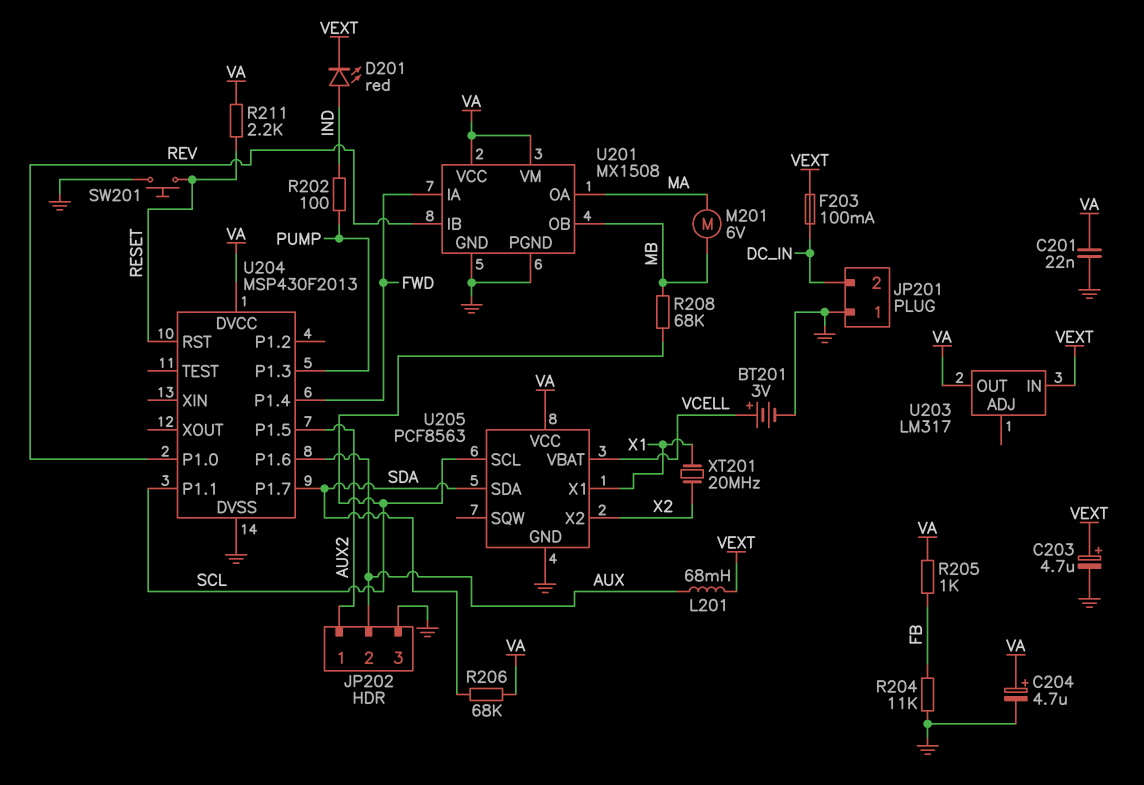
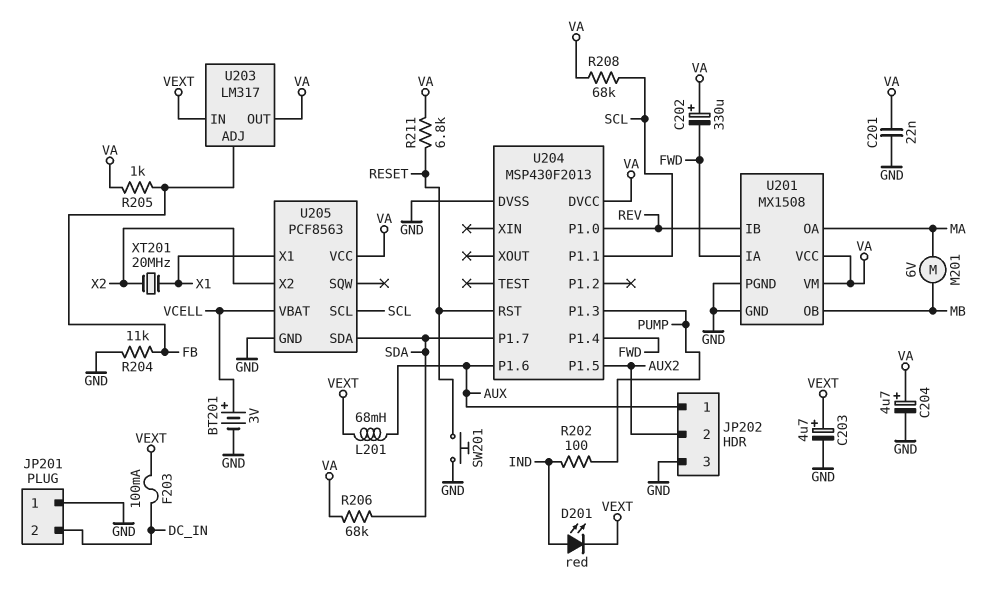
C202: none -> 330uF (plus VA, minus FWD)
JP202 pin 1: AUX2 -> AUX
JP202 pin 2: AUX -> AUX2
R208: 68k (MB, SCL) -> 68k (SCL, VA)
R211: 2.2k (RESET, VA) -> 6.8k (RESET, VA)
U203 pin ADJ: none -> FB

